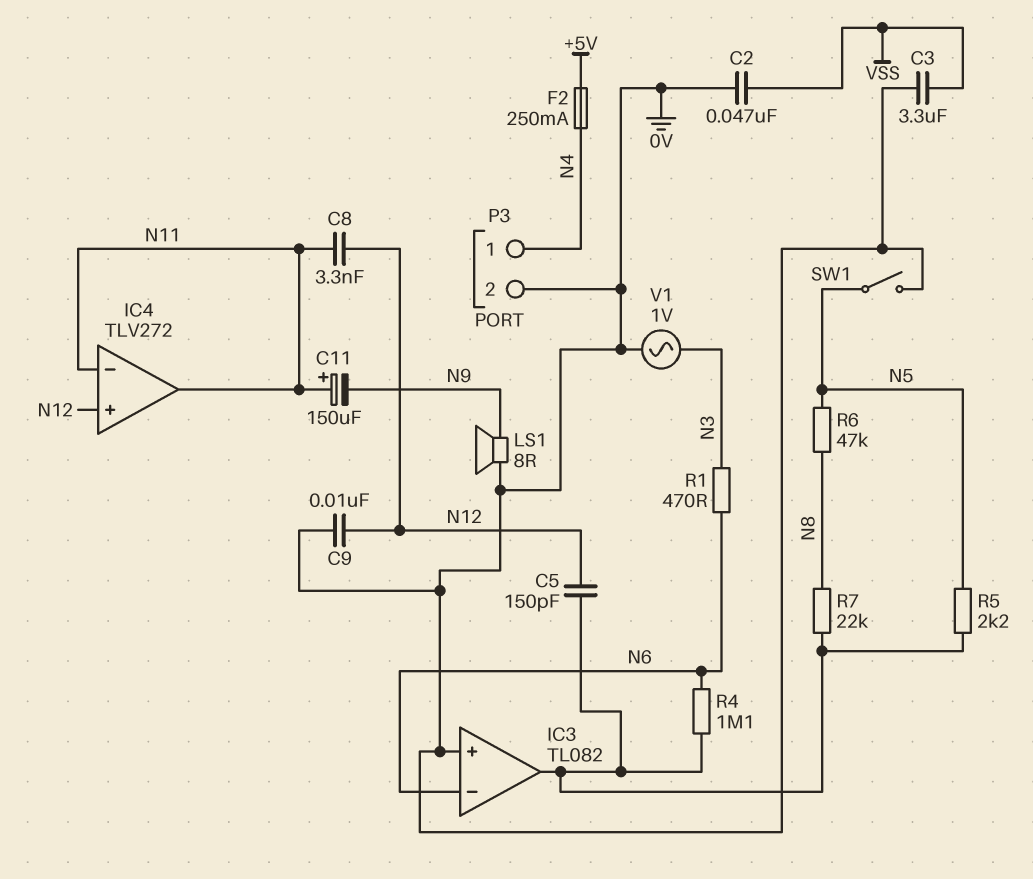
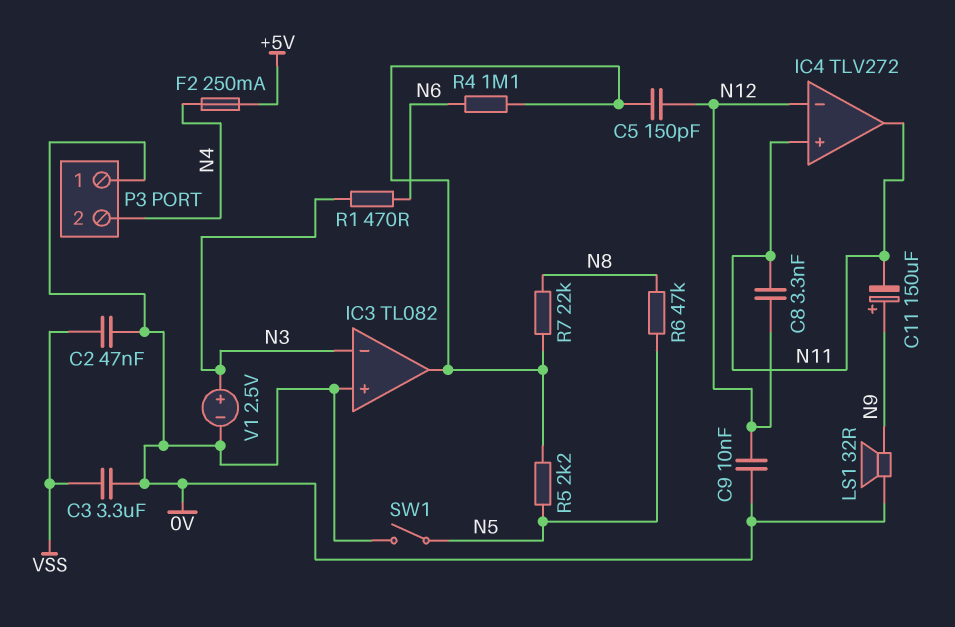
C11: 150uF (plus N11, minus N9) -> 150uF (plus N9, minus N11)
IC3 pin in-: N6 -> N3
IC4 pin in+: N12 -> N11
IC4 pin in-: N11 -> N12
LS1: speaker 8R (0V, N9) -> speaker 32R (0V, N9)
P3 pin 1: N4 -> 0V
P3 pin 2: 0V -> N4
V1: AC 1V (0V, N3) -> 2.5V (plus N3, minus 0V)

